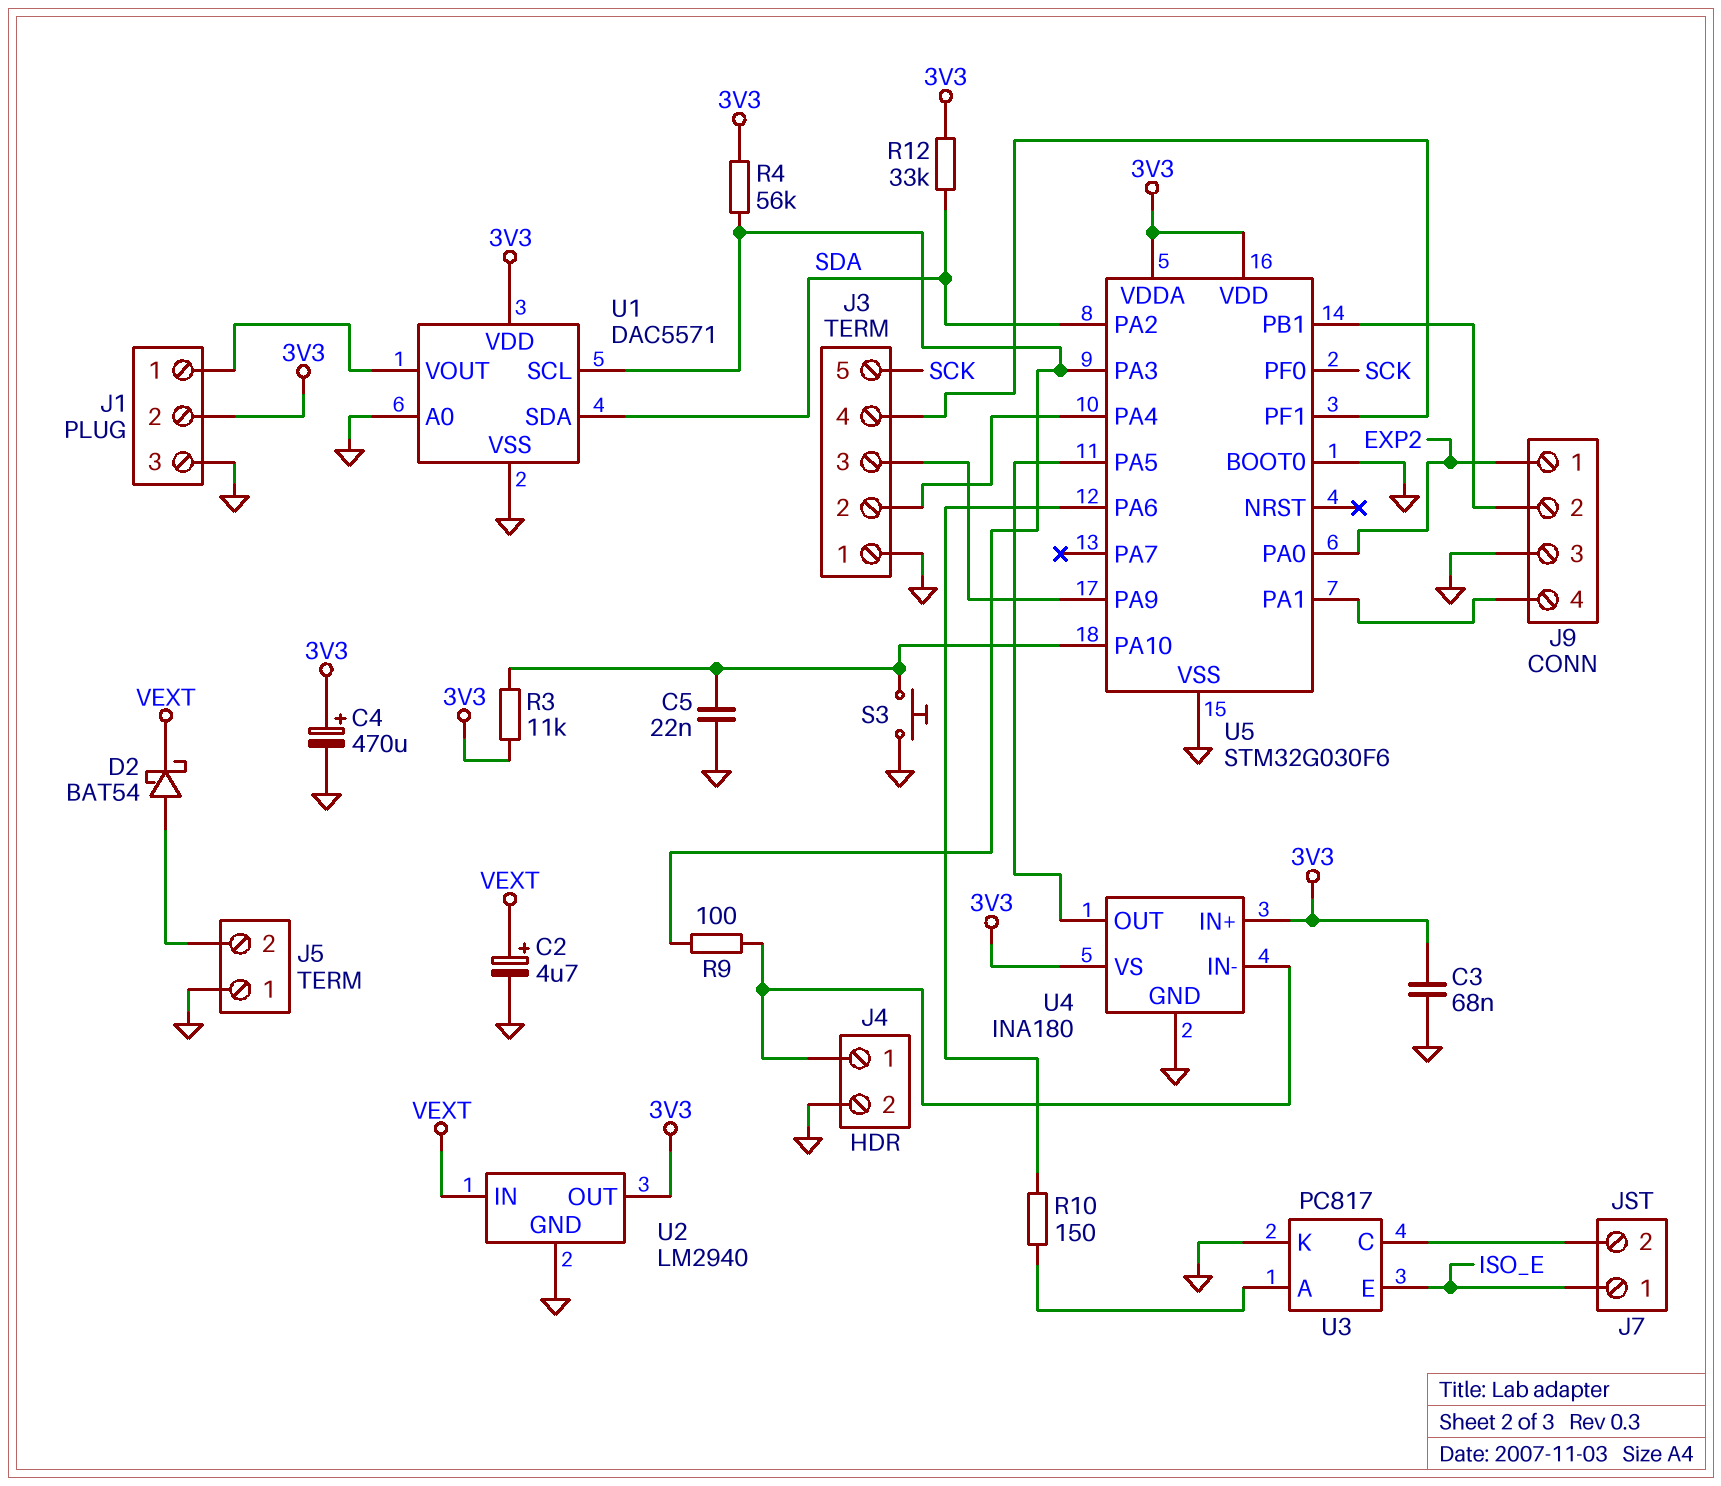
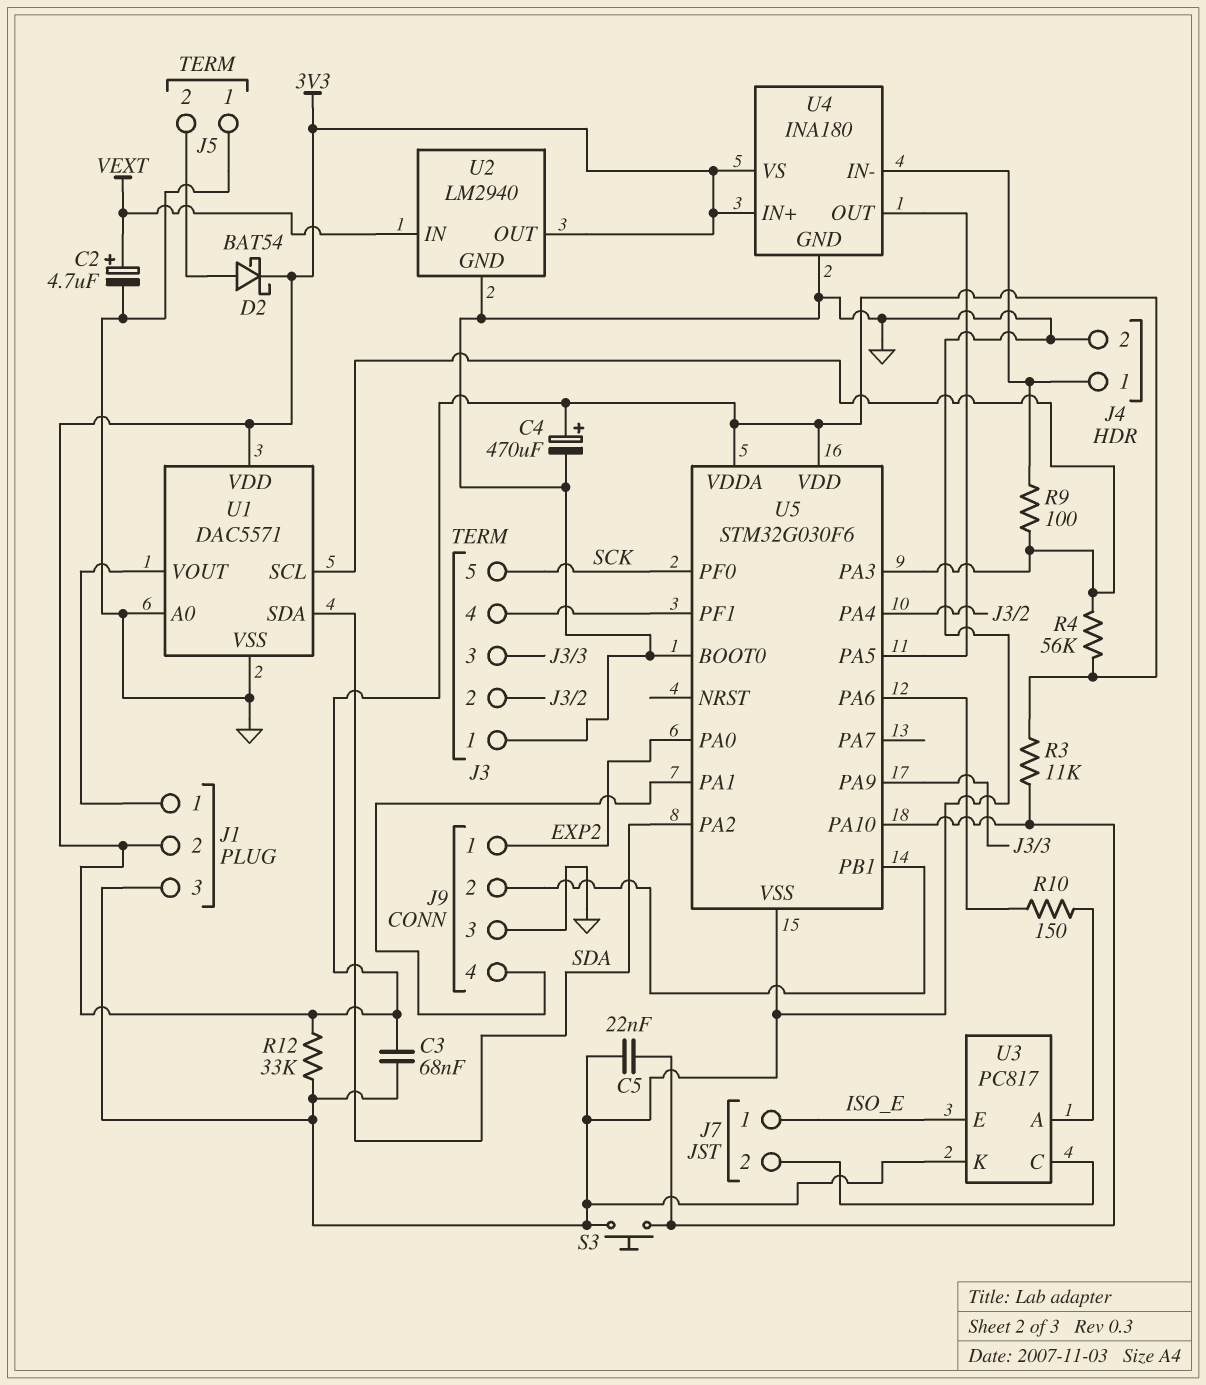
D2: schottky BAT54 (A J5/2, K VEXT) -> schottky BAT54 (A J5/2, K 3V3)
R12: 33k (3V3, SDA) -> 33k (3V3, GND)

